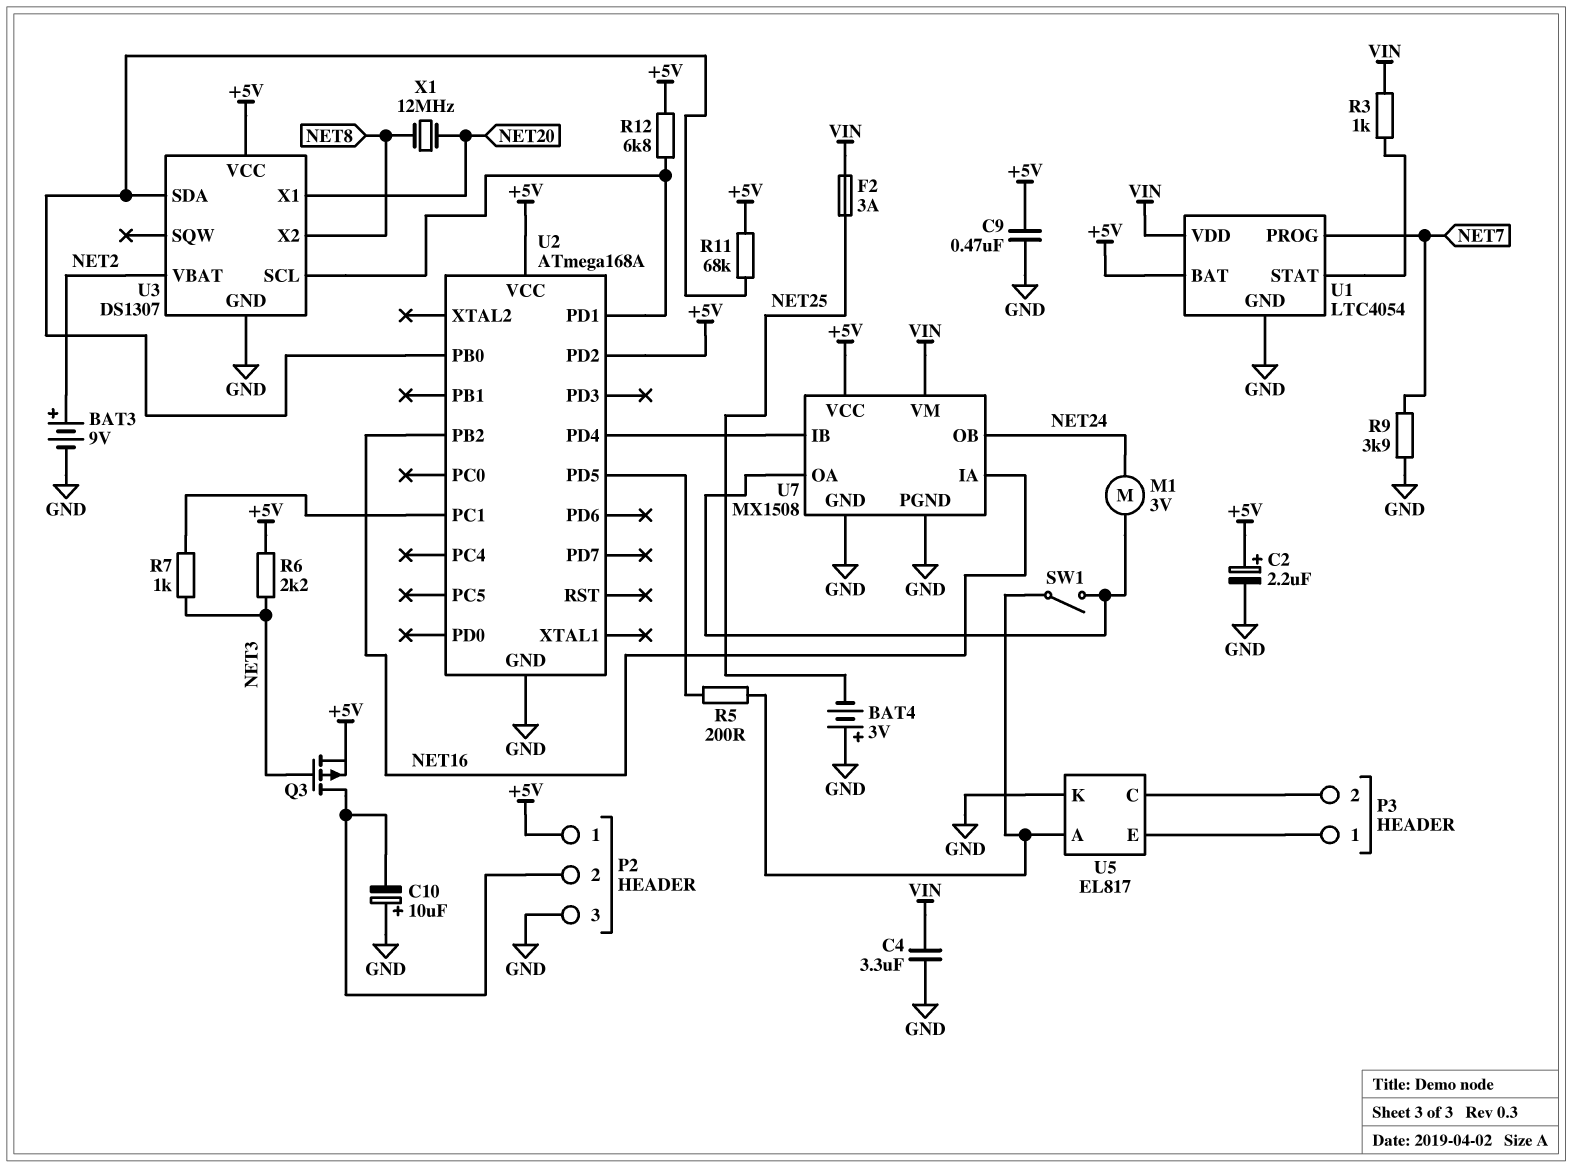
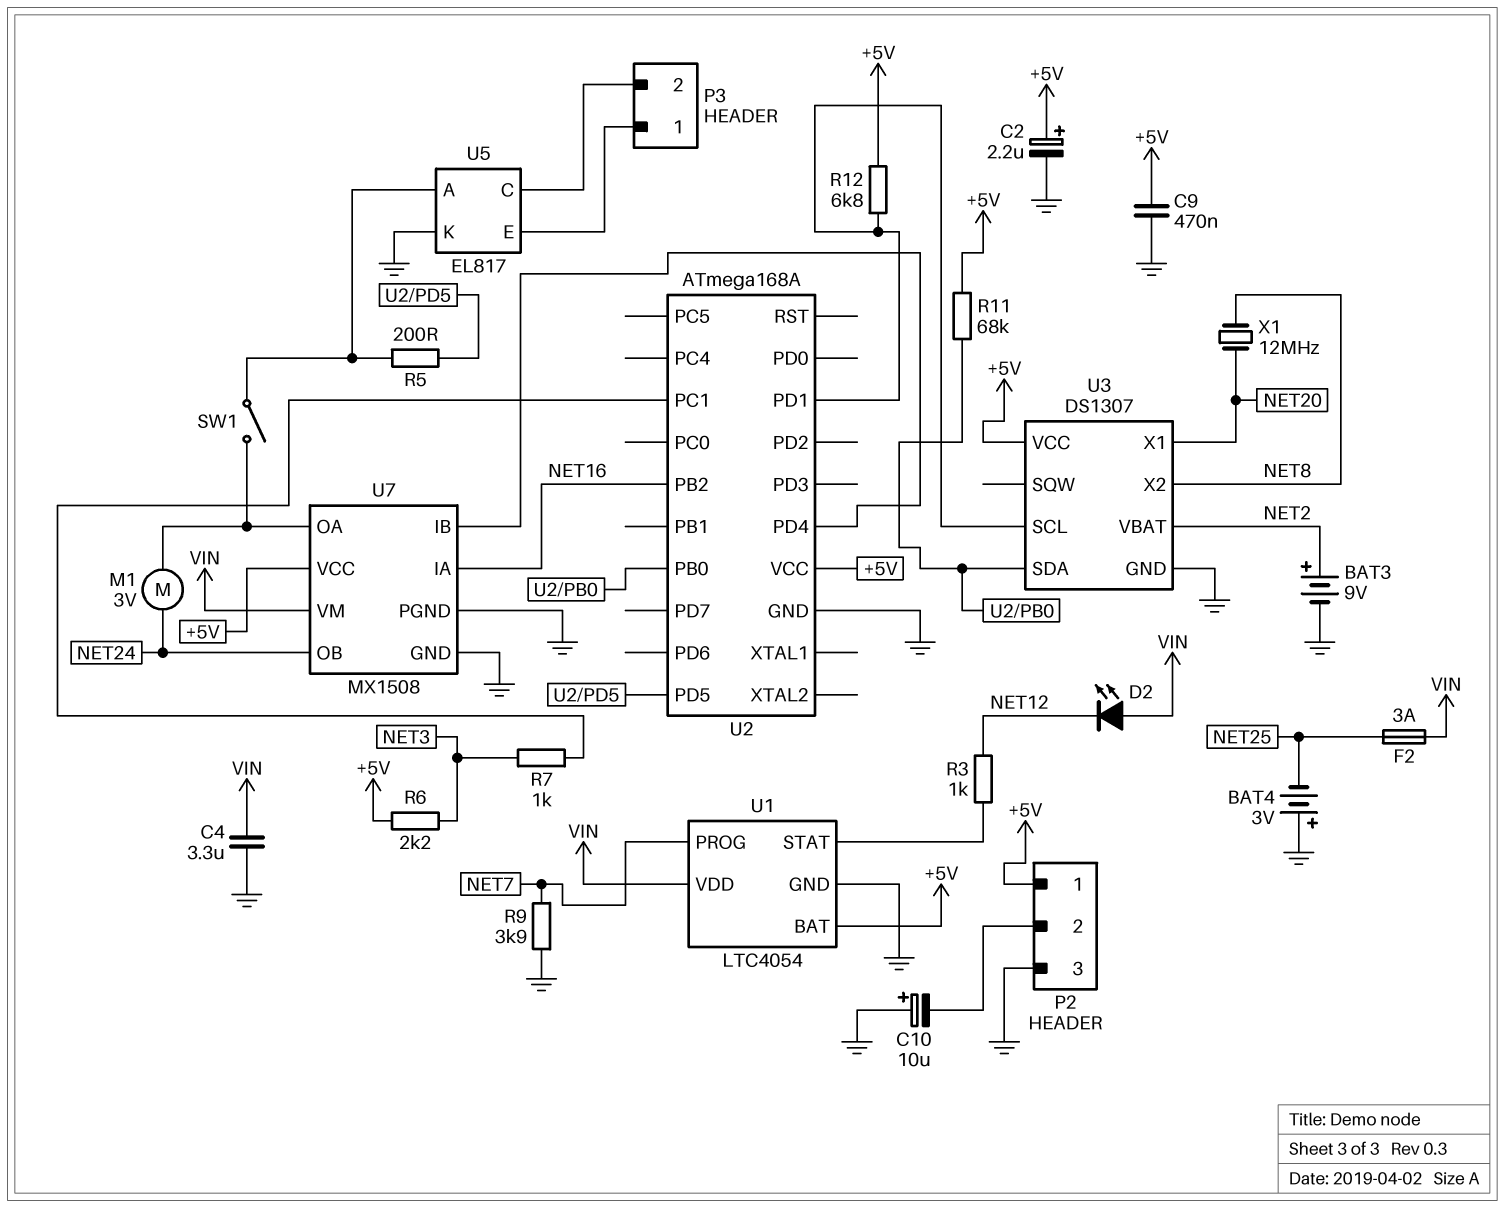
D2: none -> LED (A VIN, K NET12)
Q3: PMOS (G NET3, D P2/2, S +5V) -> none
R3: 1k (U1/STAT, VIN) -> 1k (NET12, U1/STAT)
U2 pin PD2: +5V -> none

